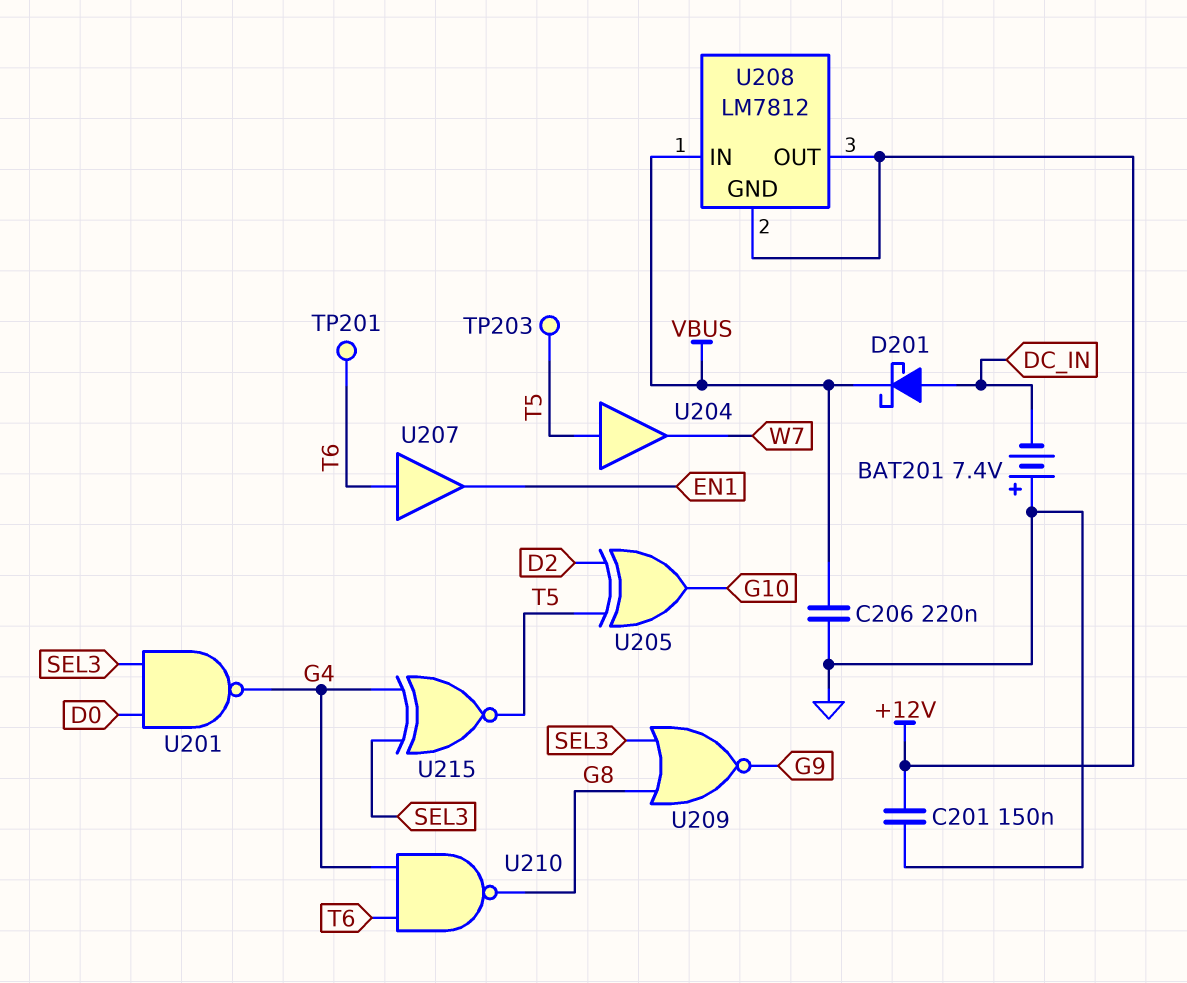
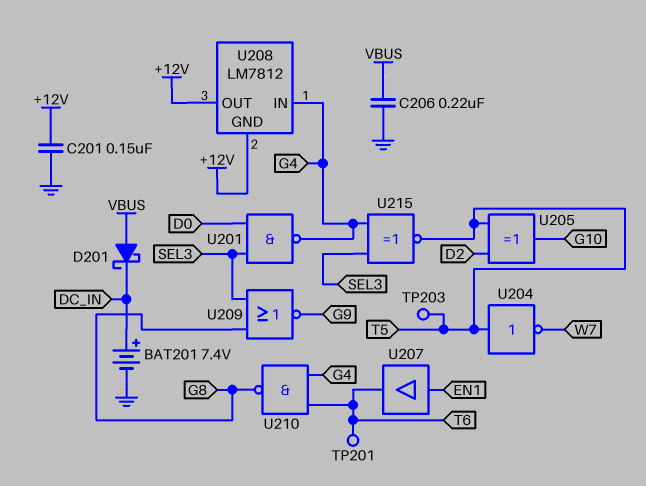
BAT201: 7.4V (plus GND, minus DC_IN) -> 7.4V (plus DC_IN, minus GND)
D201: schottky (A DC_IN, K VBUS) -> schottky (A VBUS, K DC_IN)
U204: buffer (in T5, out W7) -> NOT (in T5, out W7)
U207: buffer (in T6, out EN1) -> buffer (in EN1, out T6)
U208 pin IN: VBUS -> G4

